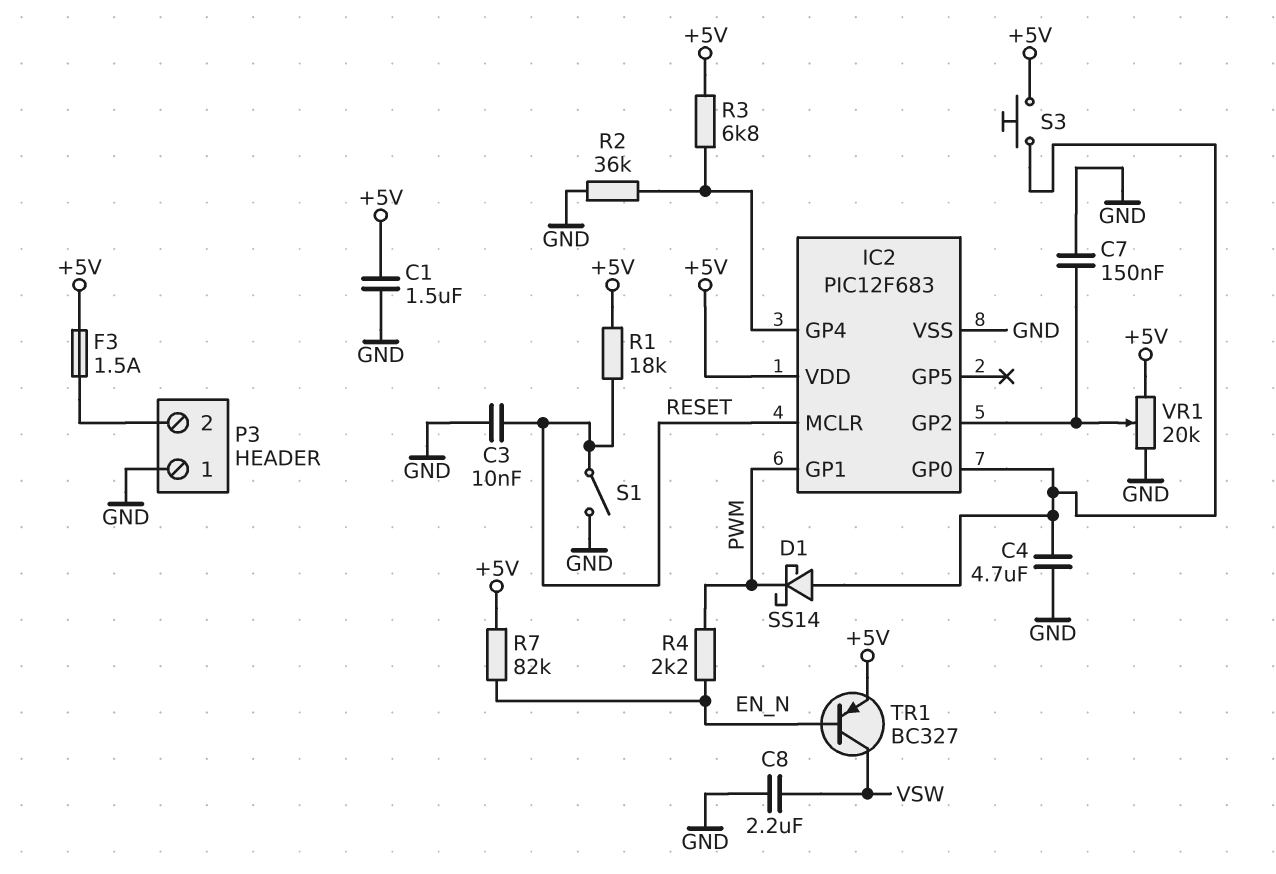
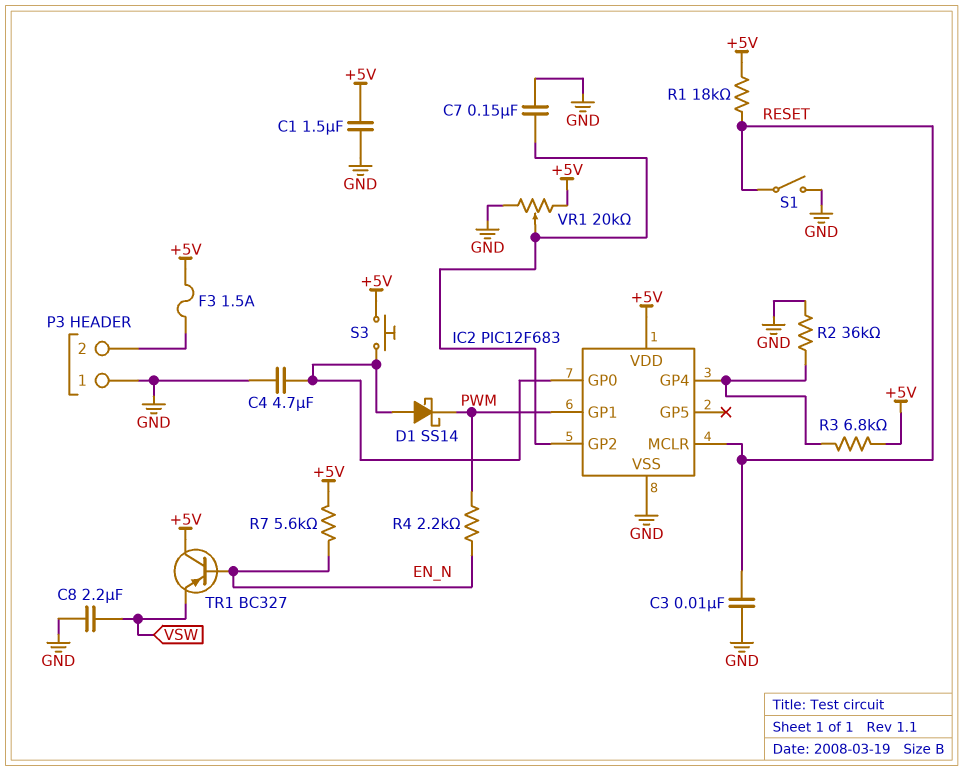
R7: 82k (+5V, EN_N) -> 5.6k (+5V, EN_N)
TR1: PNP BC327 (B EN_N, C VSW, E +5V) -> PNP BC327 (B EN_N, C +5V, E VSW)

